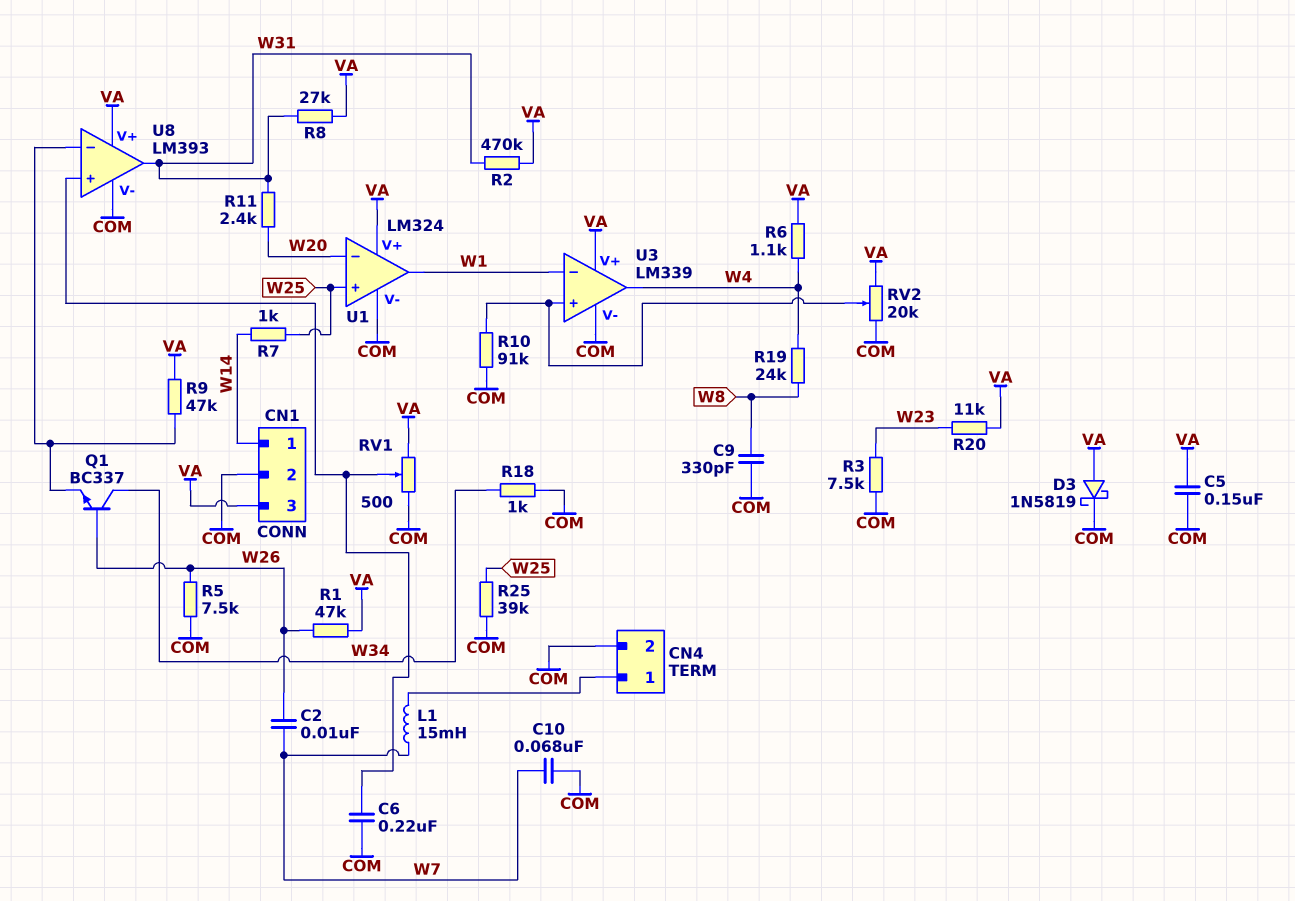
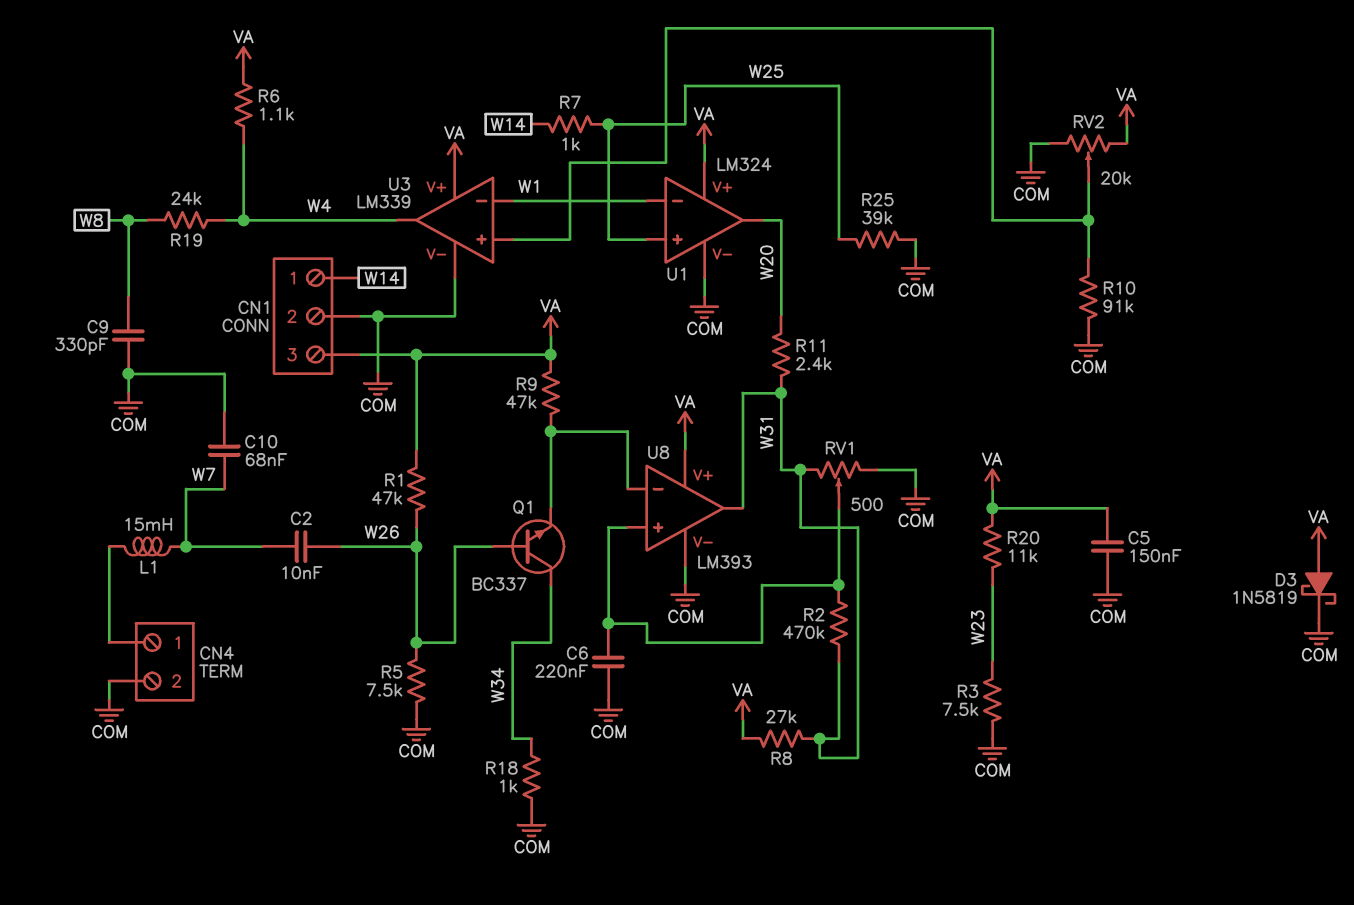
R2: 470k (VA, W31) -> 470k (U8/in+, W31)
RV1: 500 (COM, VA, wiper U8/in+) -> 500 (COM, W31, wiper U8/in+)
U1 pin in-: W20 -> W1
U1 pin out: W1 -> W20

